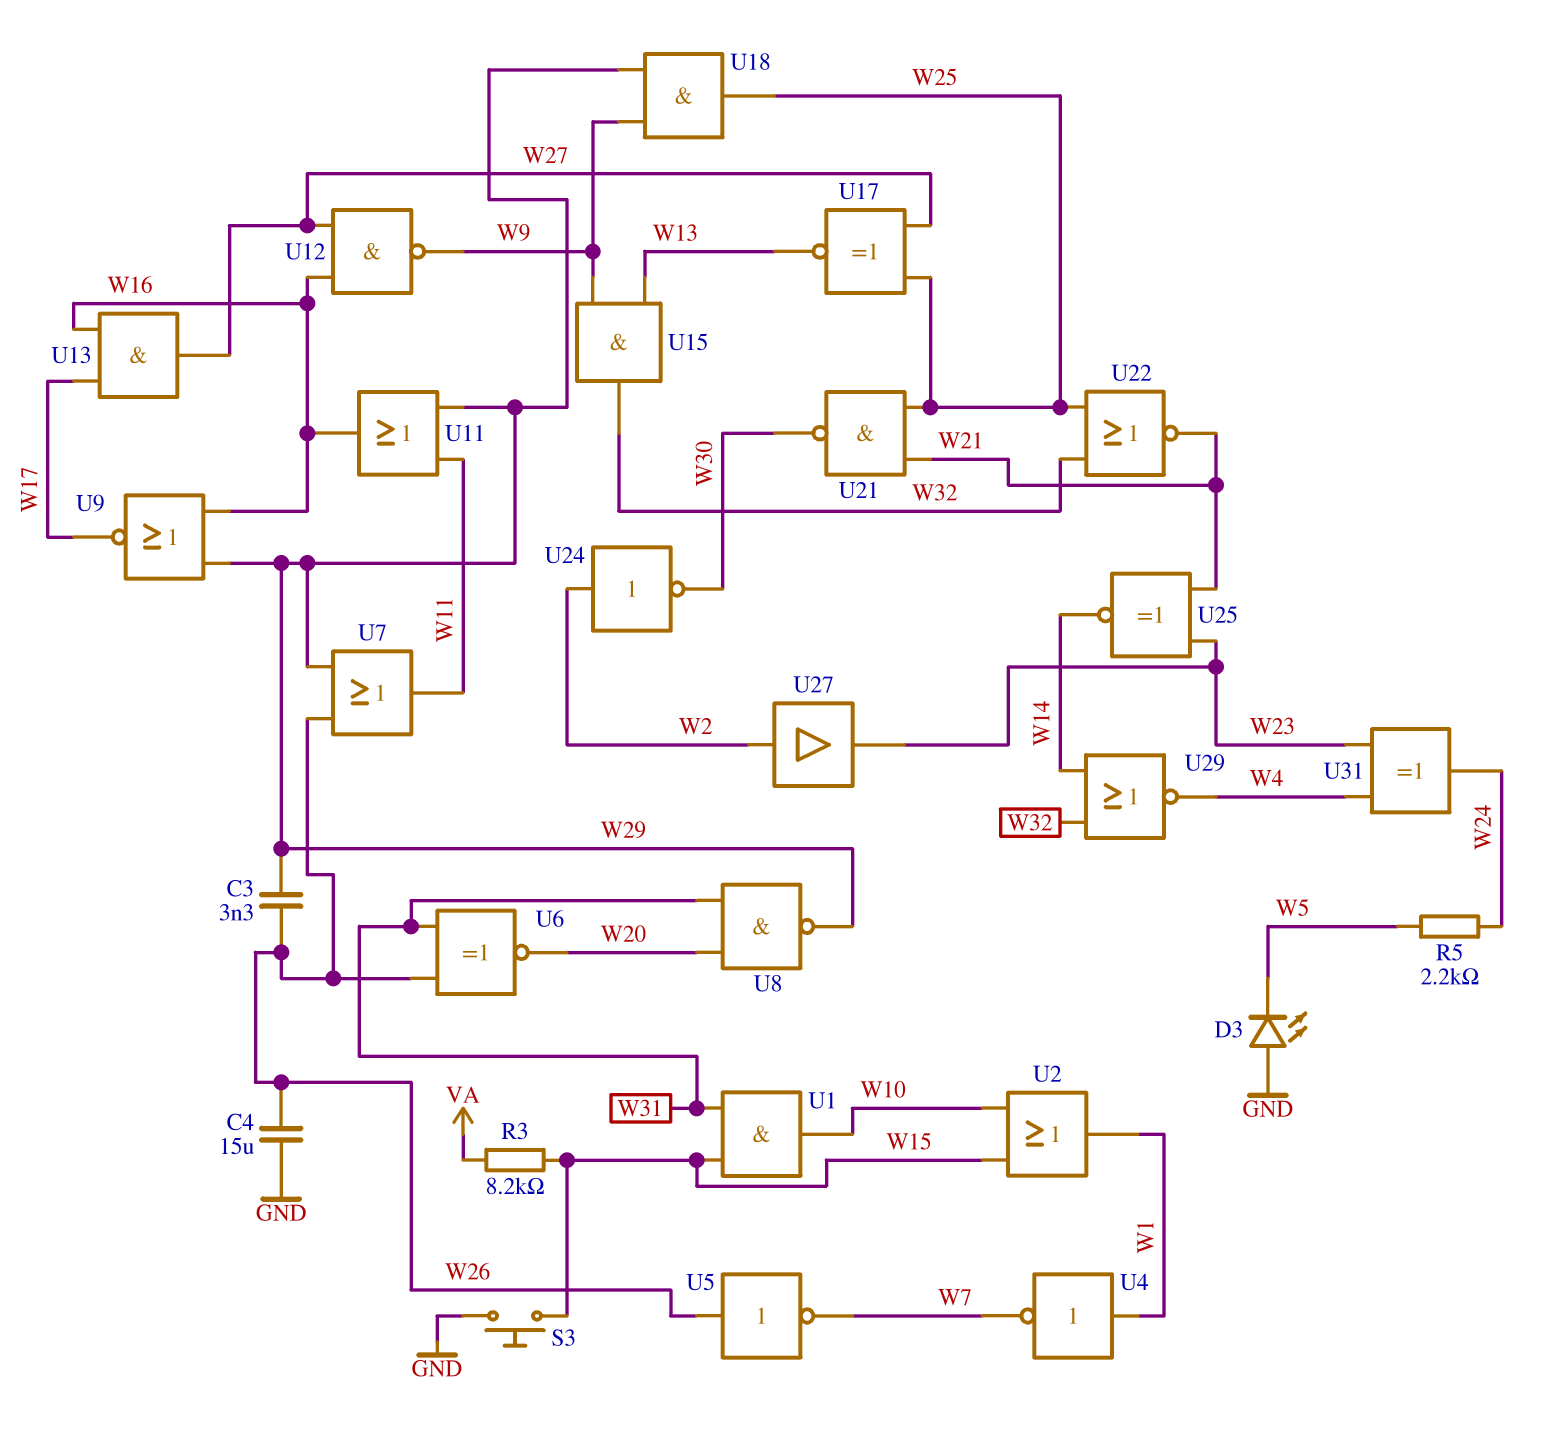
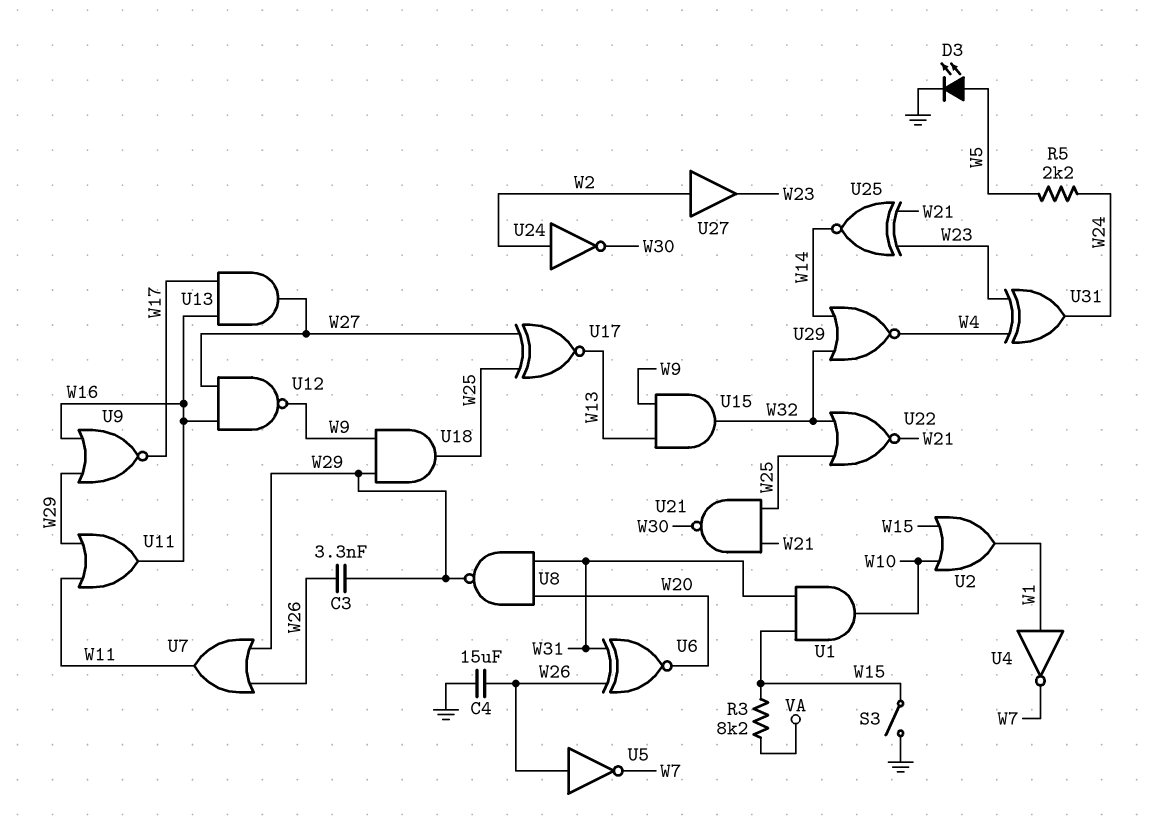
D3: LED (A GND, K W5) -> LED (A W5, K GND)
S3: button (GND, W15) -> switch (GND, W15)

